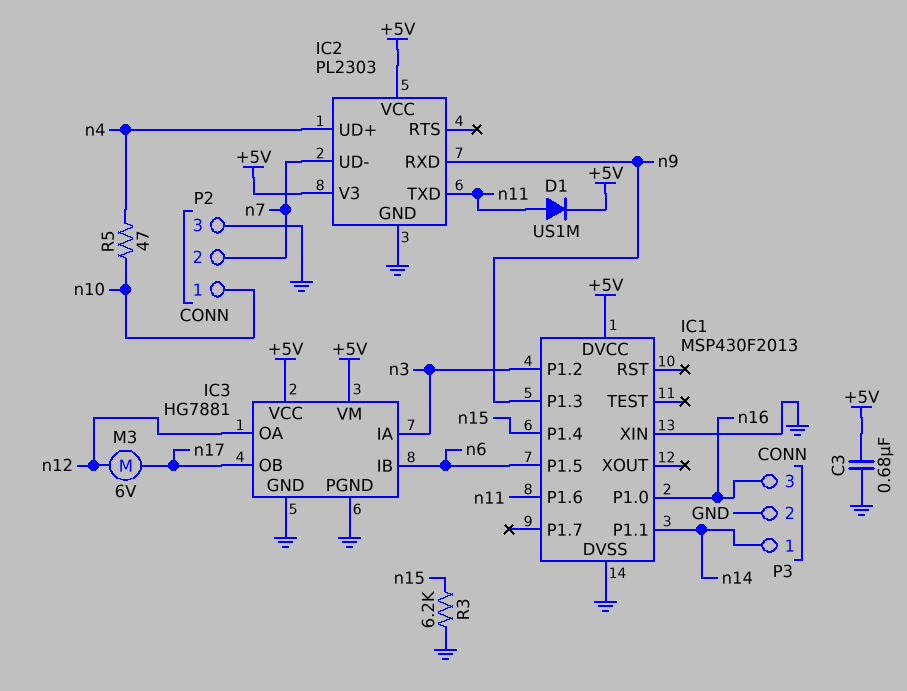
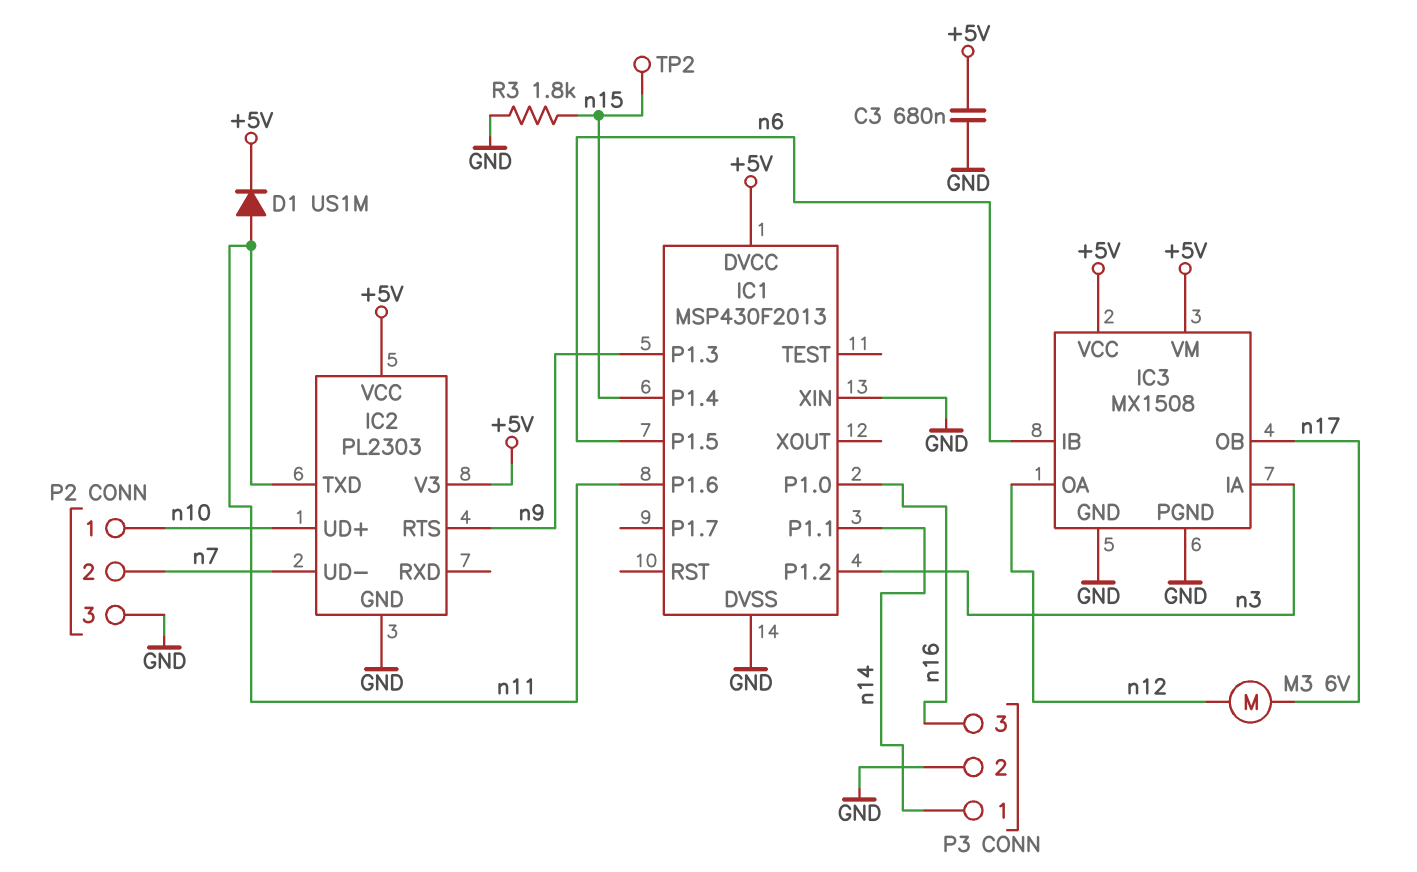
IC2 pin RTS: none -> n9
IC2 pin RXD: n9 -> none
IC2 pin UD+: n4 -> n10
IC3: HG7881 -> MX1508
R3: 6.2k (GND, n15) -> 1.8k (GND, n15)
R5: 47 (n4, n10) -> none
TP2: none -> test point (n15)

